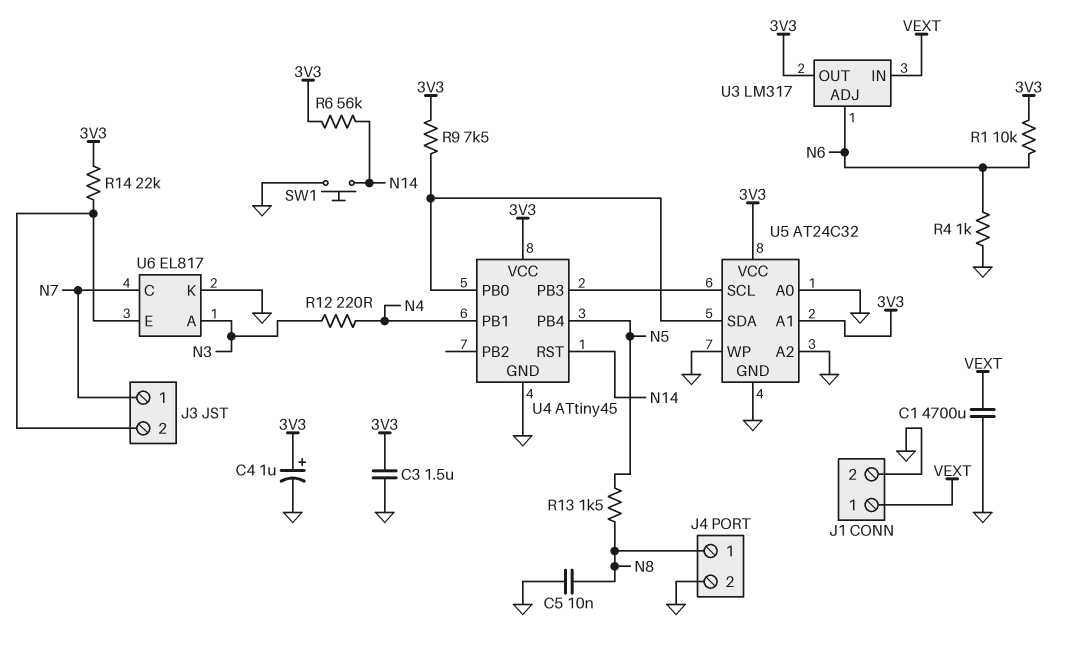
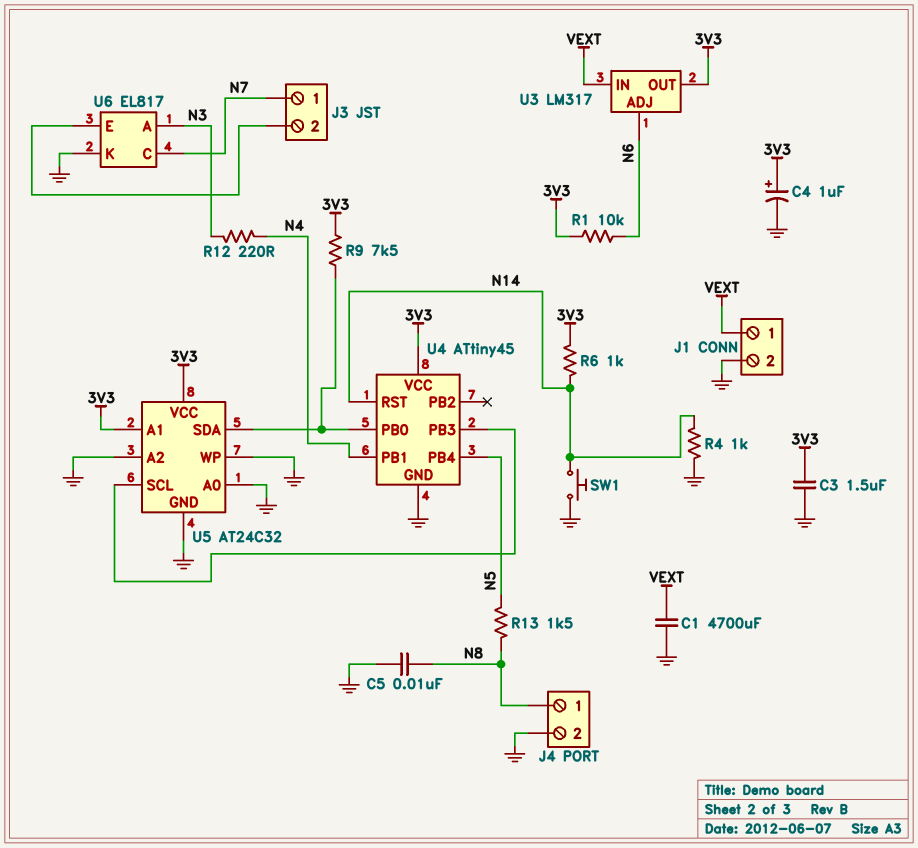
R4: 1k (GND, N6) -> 1k (GND, N14)
R6: 56k (3V3, N14) -> 1k (3V3, N14)
R14: 22k (3V3, J3/2) -> none

